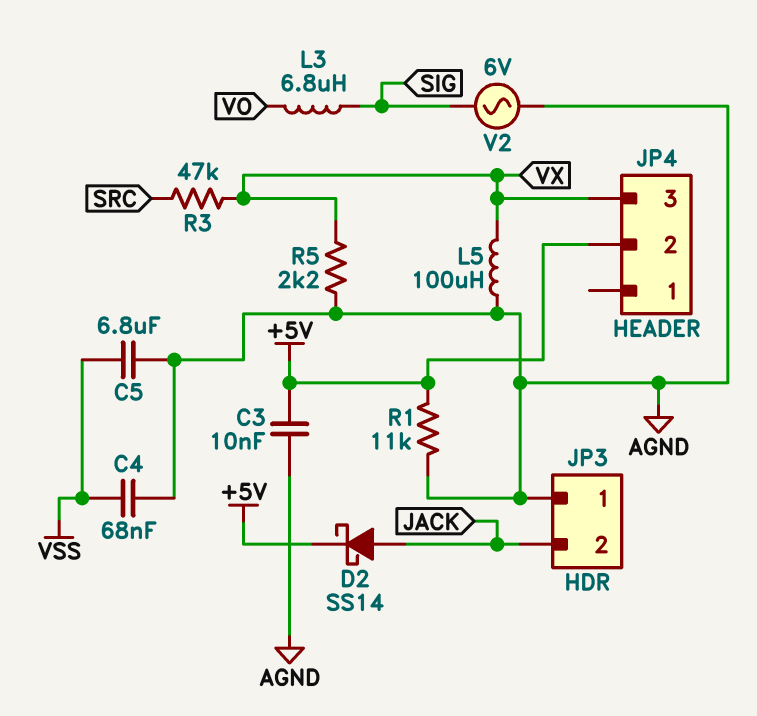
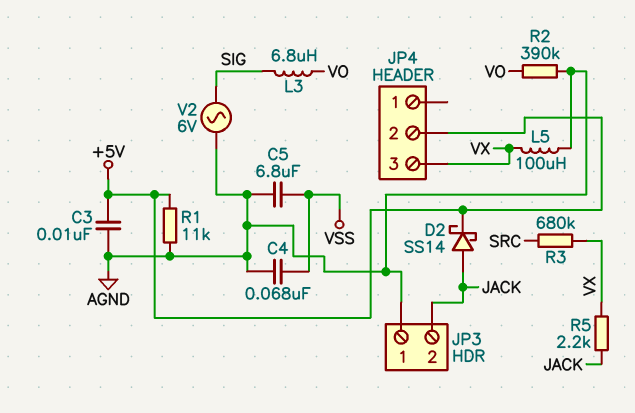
R2: none -> 390k (AGND, VO)
R3: 47k (SRC, VX) -> 680k (SRC, VX)
R5: 2.2k (AGND, VX) -> 2.2k (JACK, VX)

